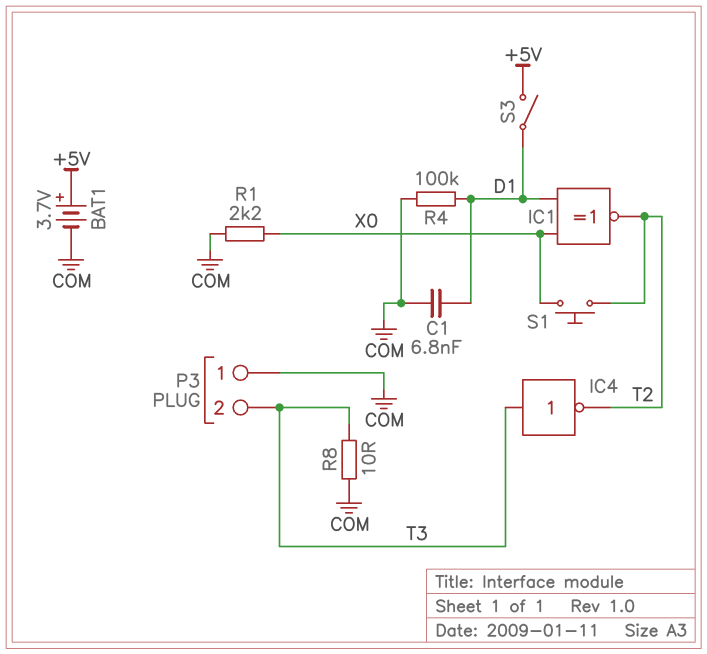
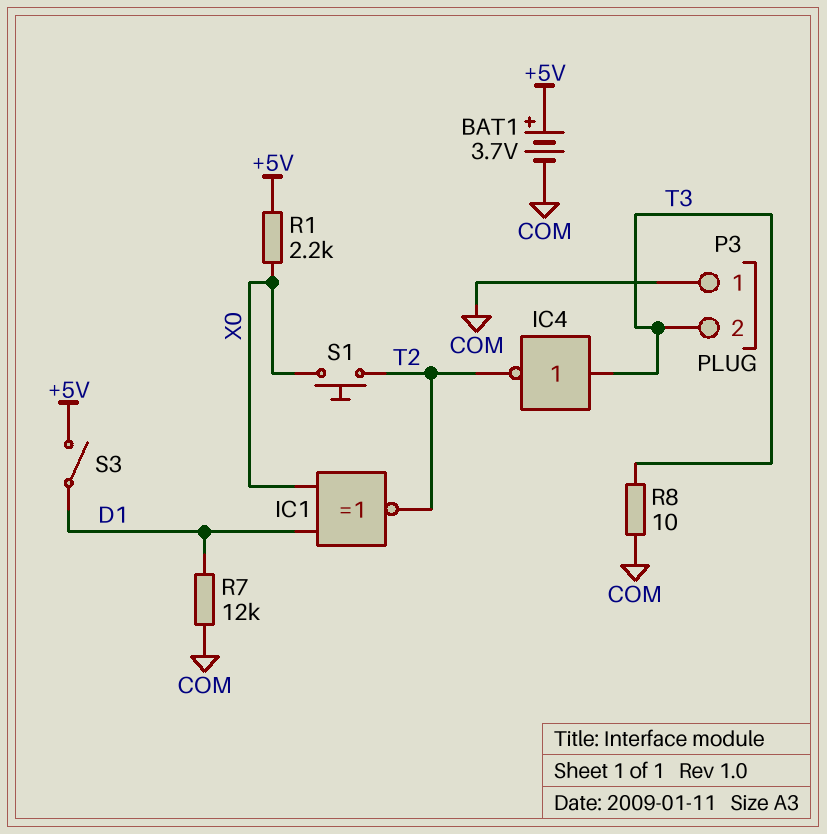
C1: 6.8nF (COM, D1) -> none
R1: 2.2k (COM, X0) -> 2.2k (+5V, X0)
R4: 100k (COM, D1) -> none
R7: none -> 12k (COM, D1)

